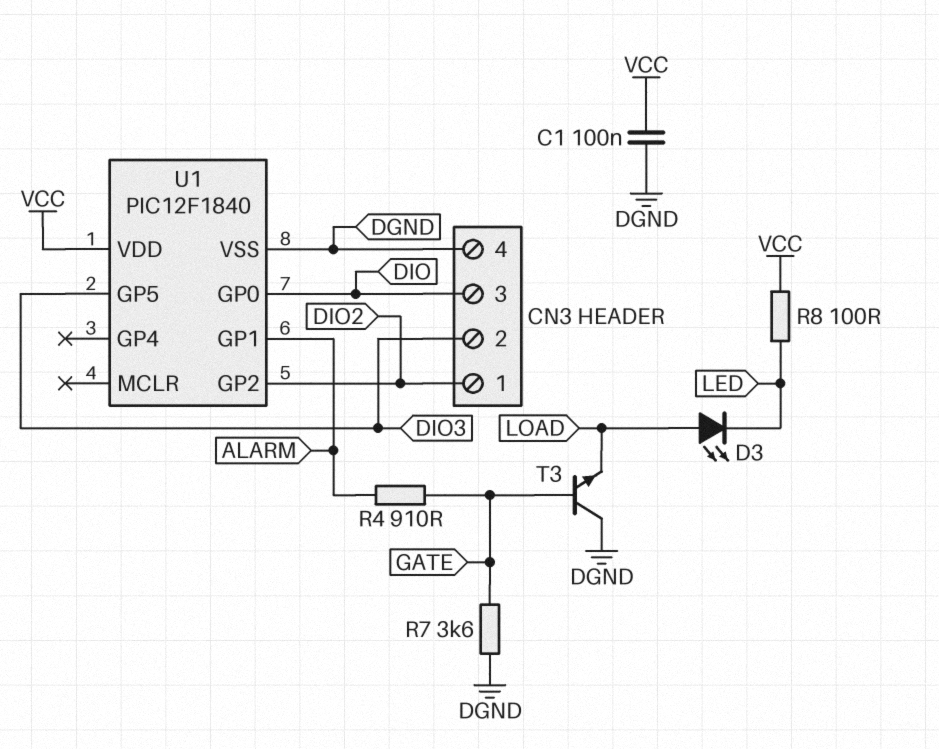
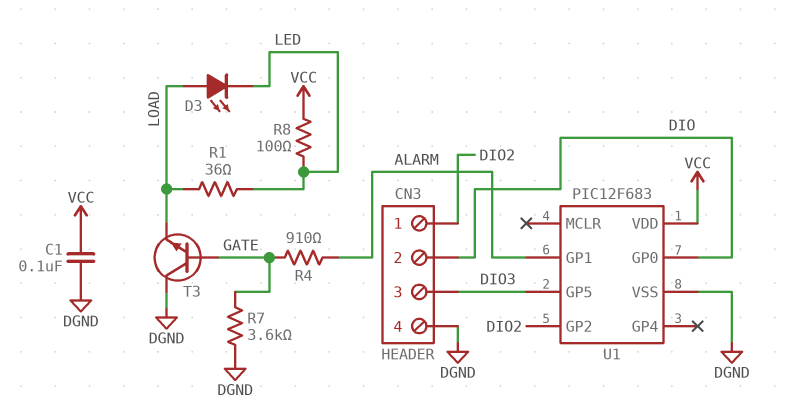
CN3 pin 2: DIO3 -> DIO
CN3 pin 3: DIO -> DIO3
R1: none -> 36 (LED, LOAD)
U1: PIC12F1840 -> PIC12F683

